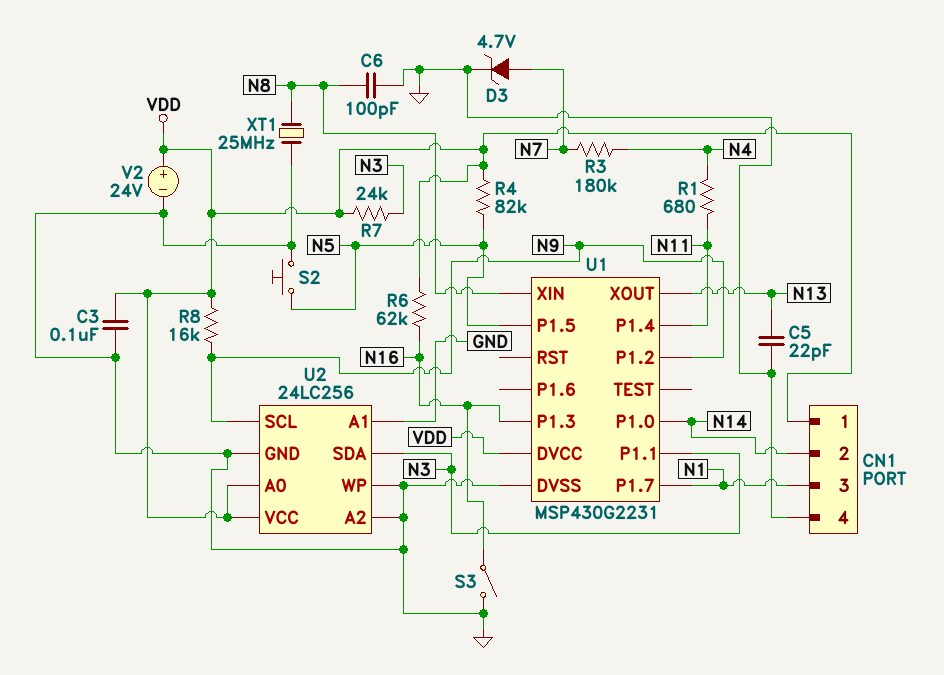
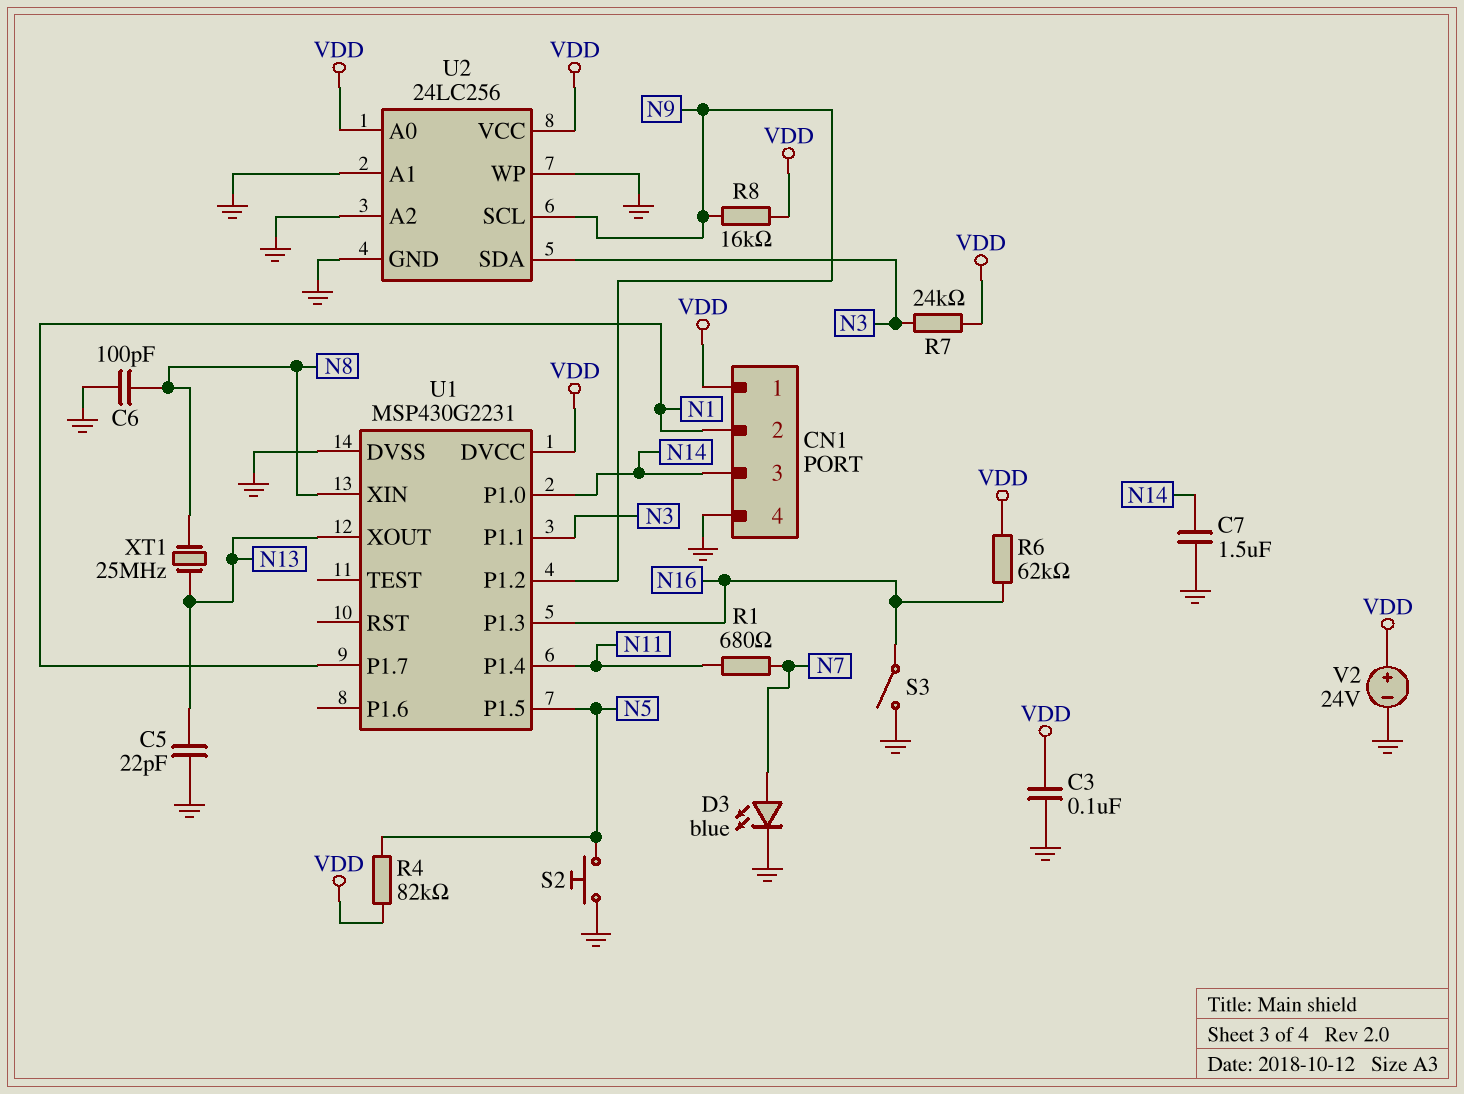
C7: none -> 1.5uF (GND, N14)
CN1 pin 2: N14 -> N1
CN1 pin 3: N1 -> N14
D3: zener 4.7V (A N7, K GND) -> LED blue (A N7, K GND)
R1: 680 (N4, N11) -> 680 (N7, N11)
R3: 180k (N4, N7) -> none
XT1: 25MHz (GND, N8) -> 25MHz (N8, N13)

